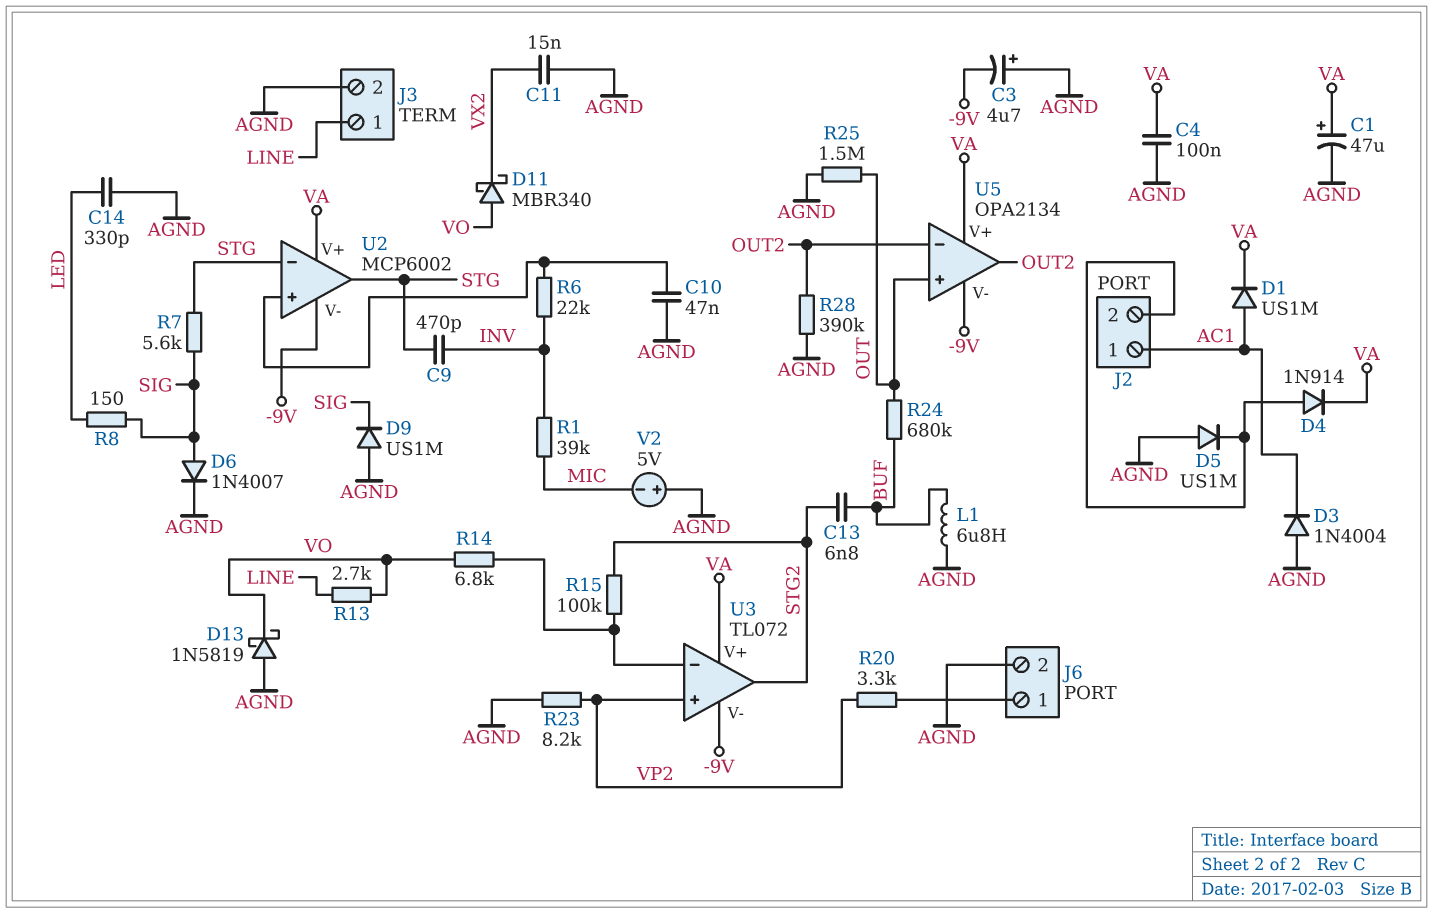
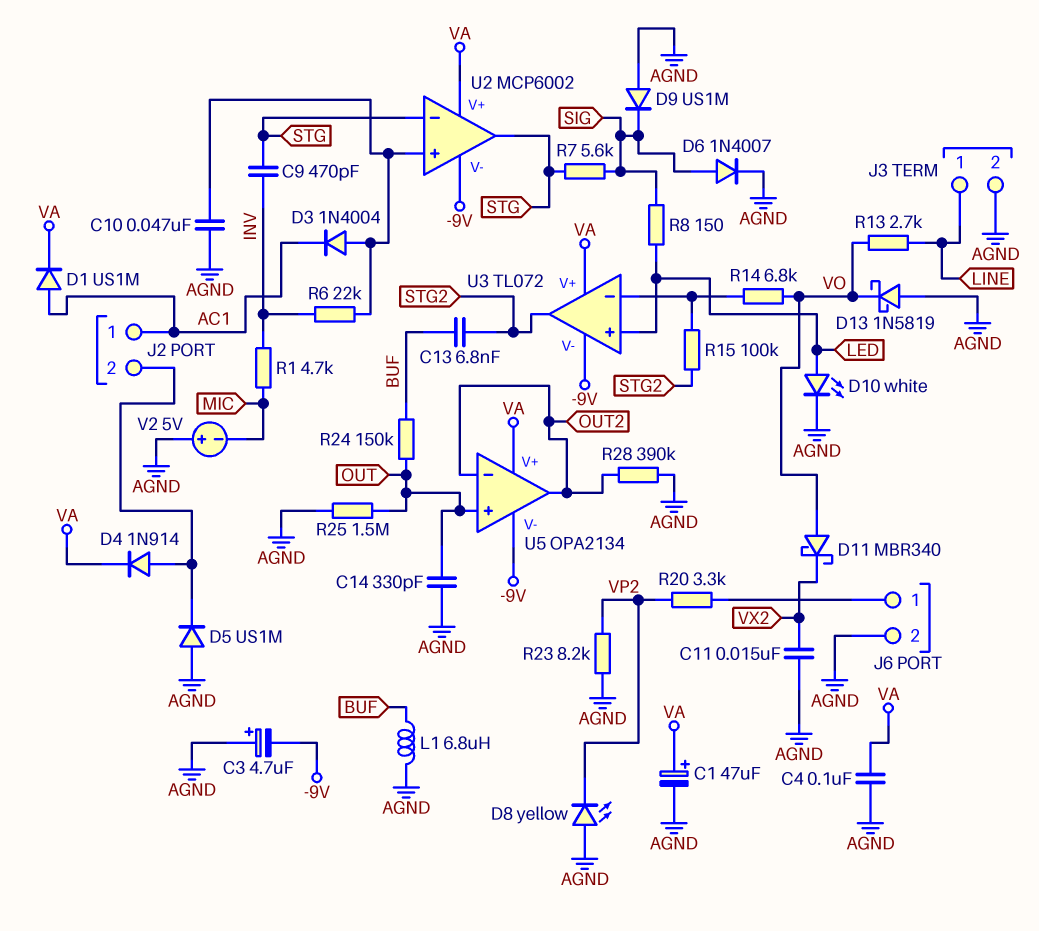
C14: 330pF (AGND, LED) -> 330pF (AGND, OUT)
D3: diode 1N4004 (A AGND, K AC1) -> diode 1N4004 (A U2/in+, K AC1)
D8: none -> LED yellow (A AGND, K VP2)
D10: none -> LED white (A LED, K AGND)
R1: 39k (INV, MIC) -> 4.7k (INV, MIC)
R24: 680k (BUF, OUT) -> 150k (BUF, OUT)
U3 pin in+: VP2 -> LED

